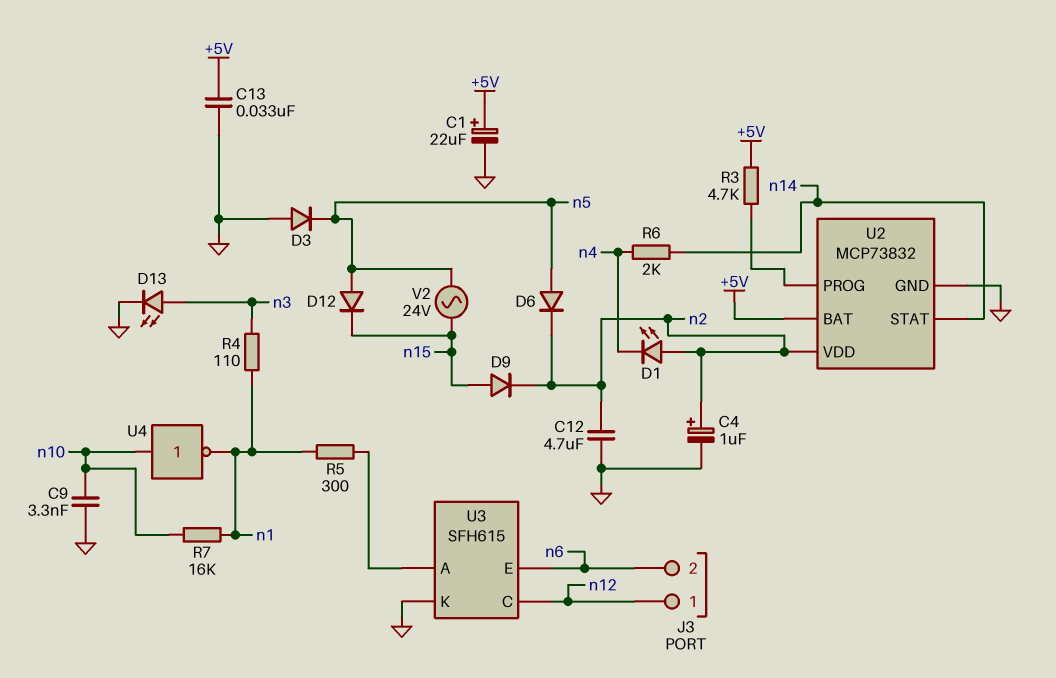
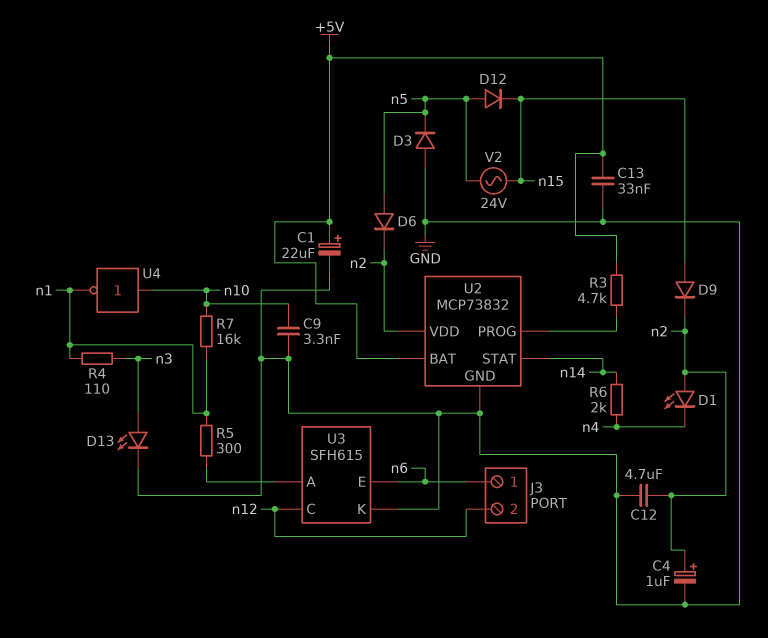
J3 pin 1: n12 -> n6
J3 pin 2: n6 -> n12

